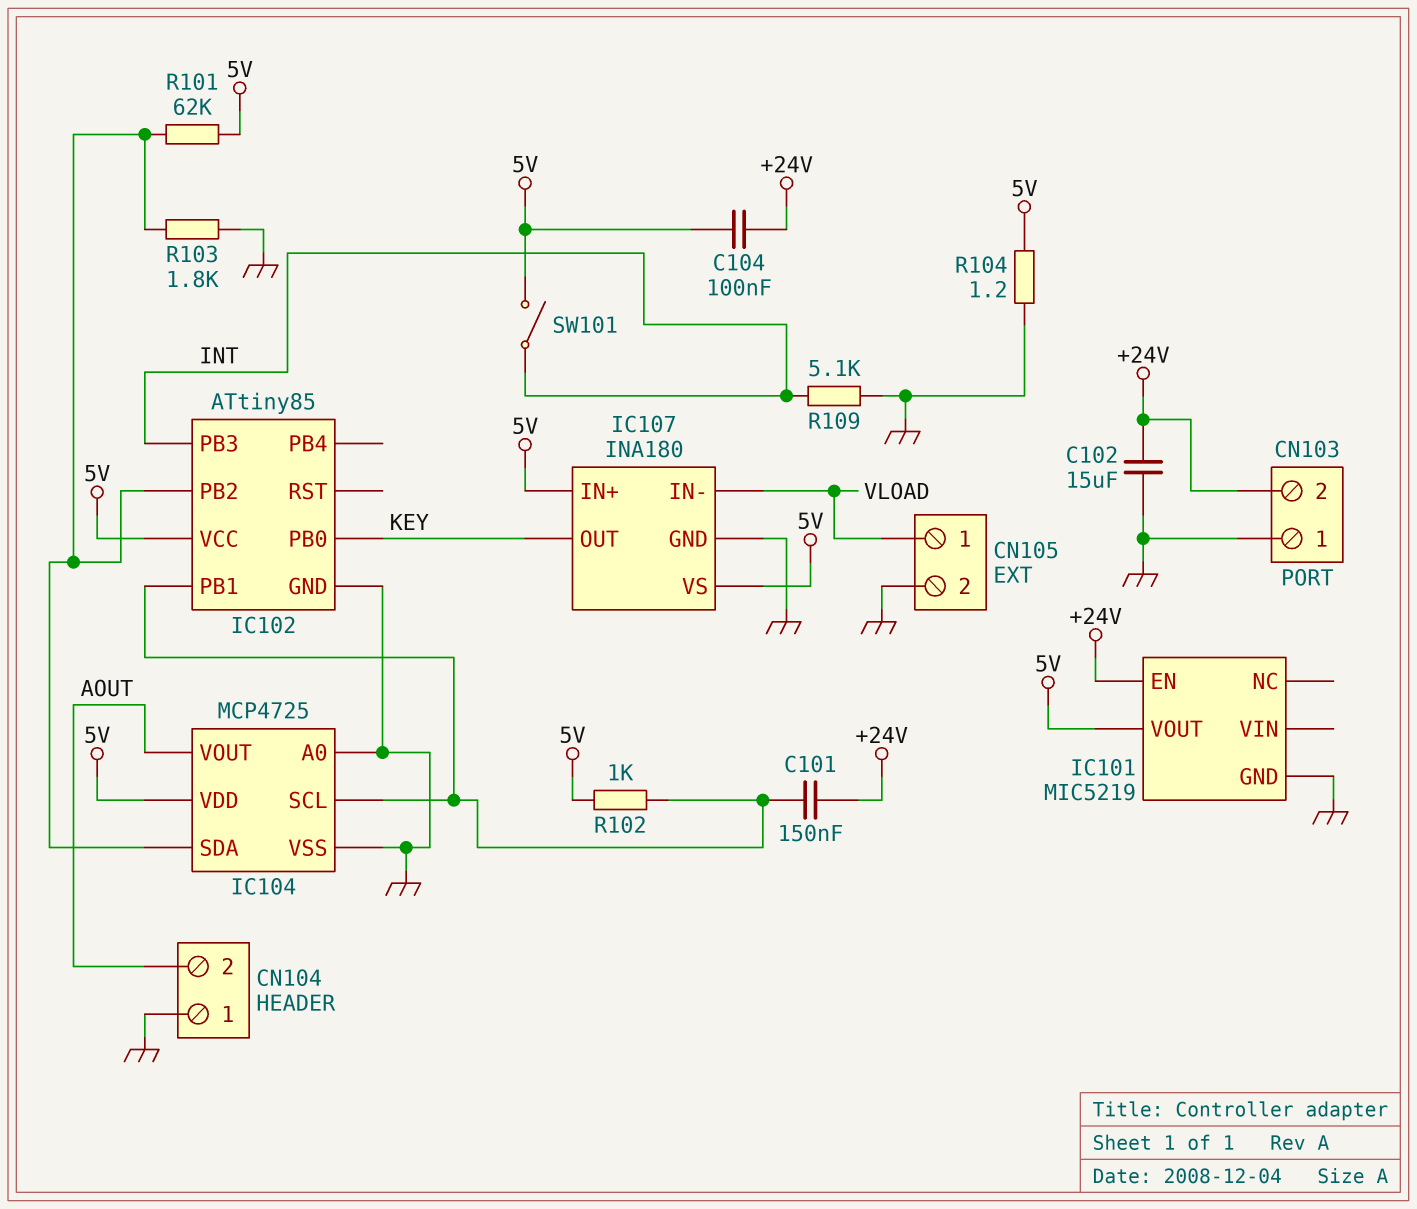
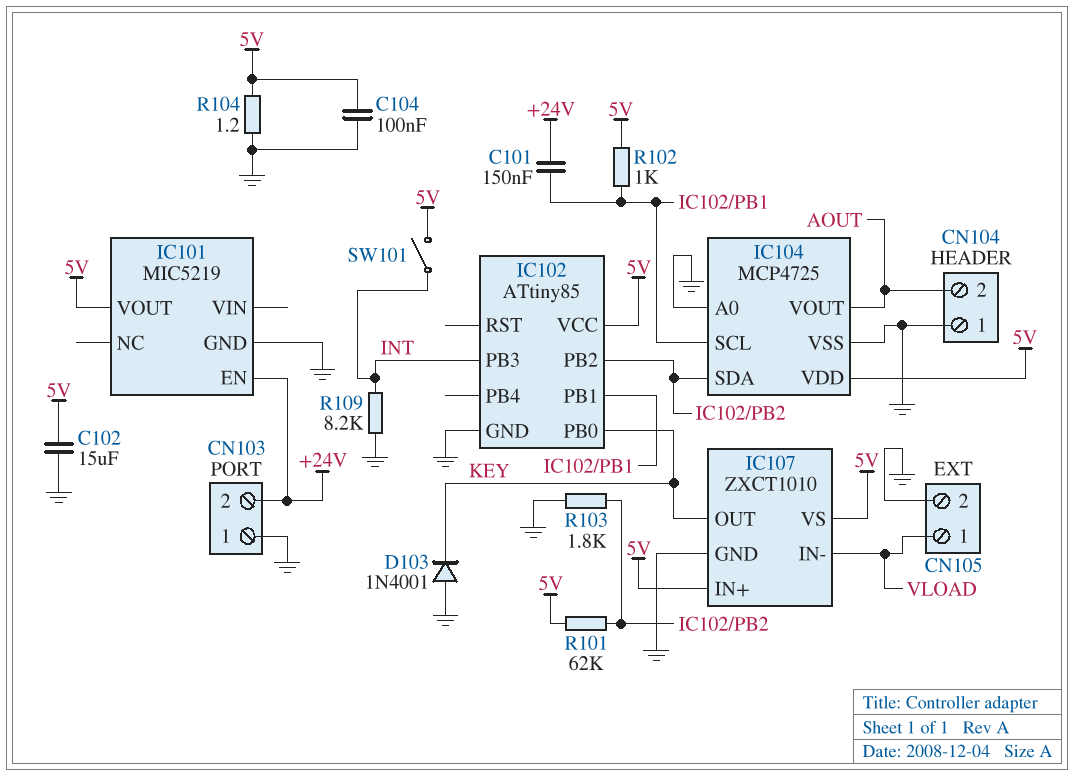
C102: 15uF (+24V, GND) -> 15uF (5V, GND)
C104: 100nF (+24V, 5V) -> 100nF (5V, GND)
D103: none -> diode 1N4001 (A GND, K KEY)
IC107: INA180 -> ZXCT1010
R109: 5.1k (GND, INT) -> 8.2k (GND, INT)

